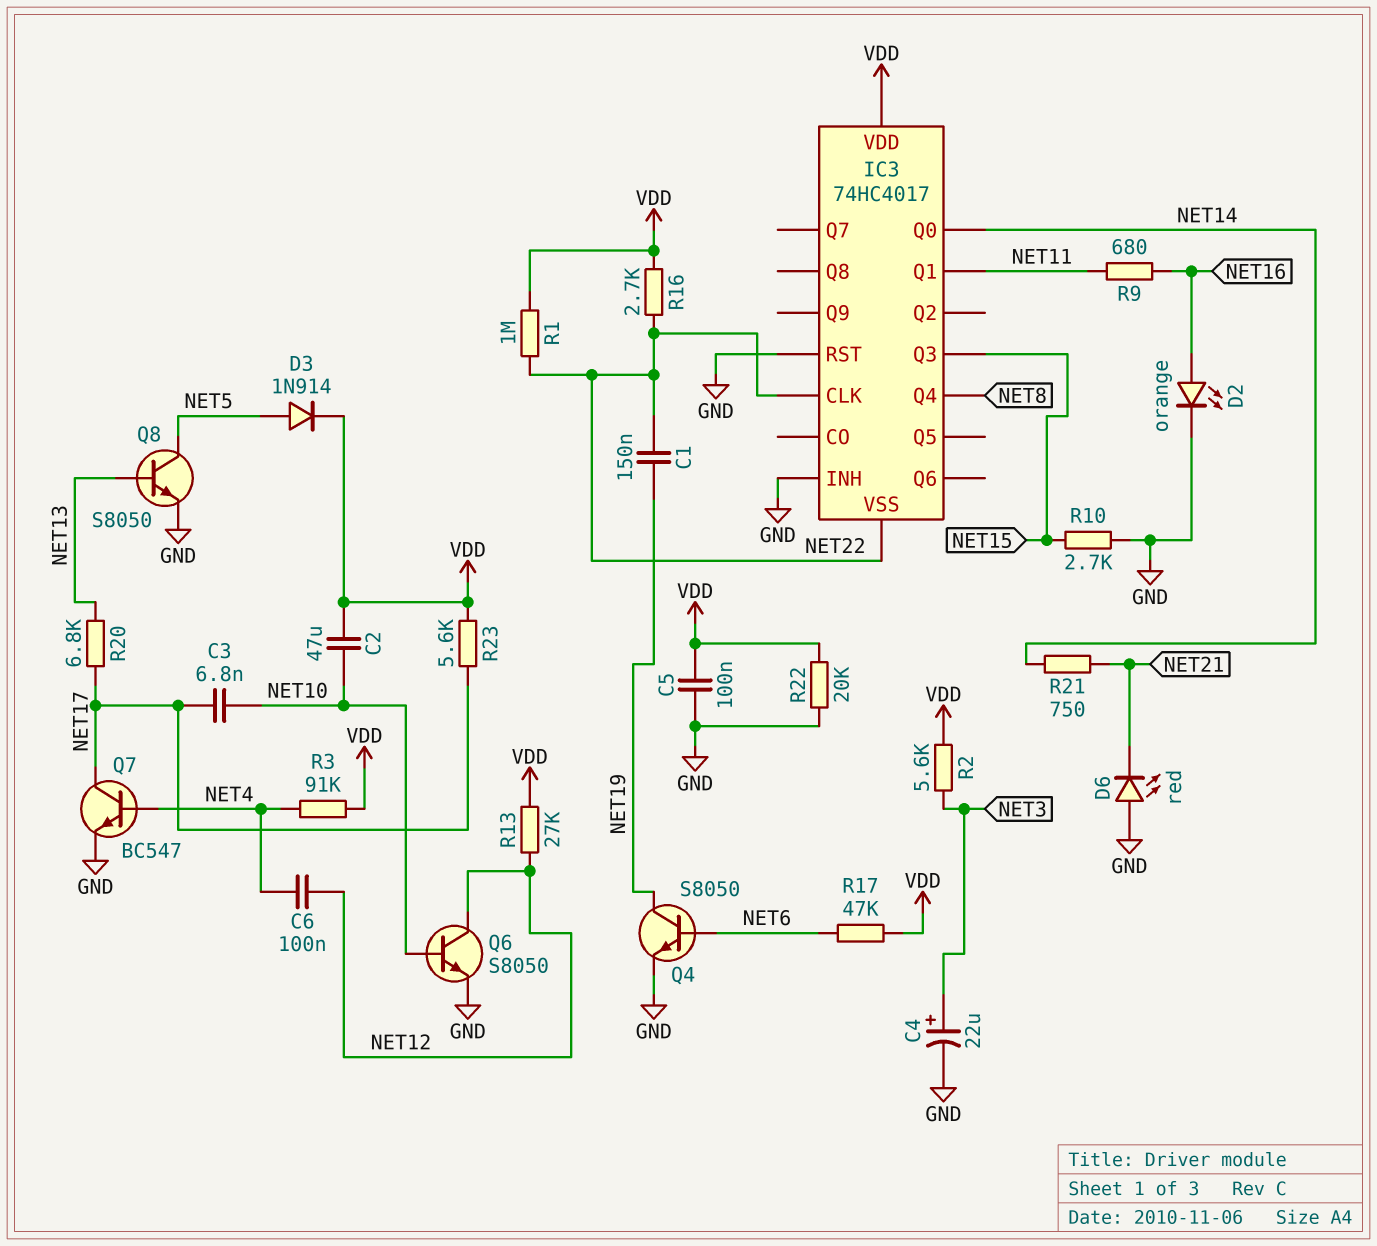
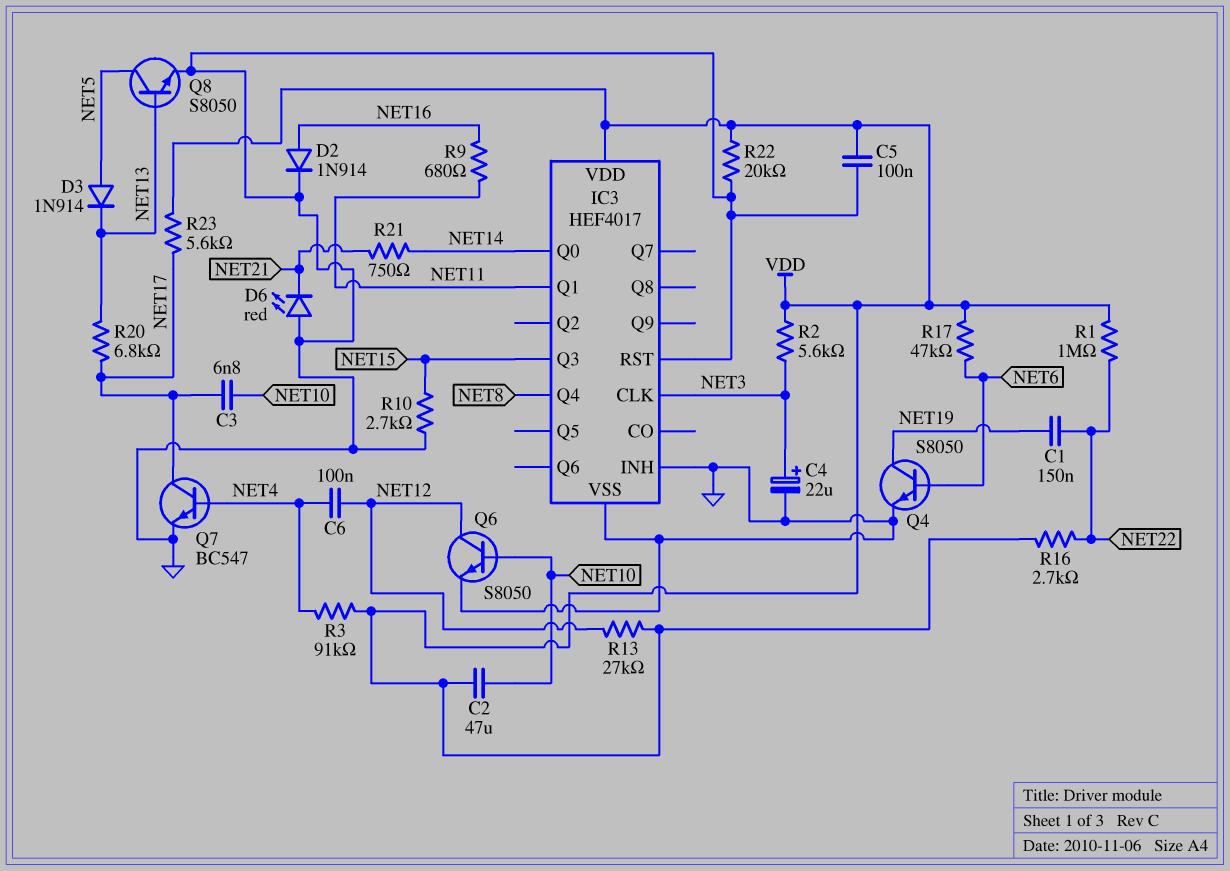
D2: LED orange (A NET16, K GND) -> diode 1N914 (A NET16, K GND)
D3: diode 1N914 (A NET5, K VDD) -> diode 1N914 (A NET5, K NET13)
IC3: 74HC4017 -> HEF4017
IC3 pin CLK: NET22 -> NET3
IC3 pin VSS: NET22 -> GND

